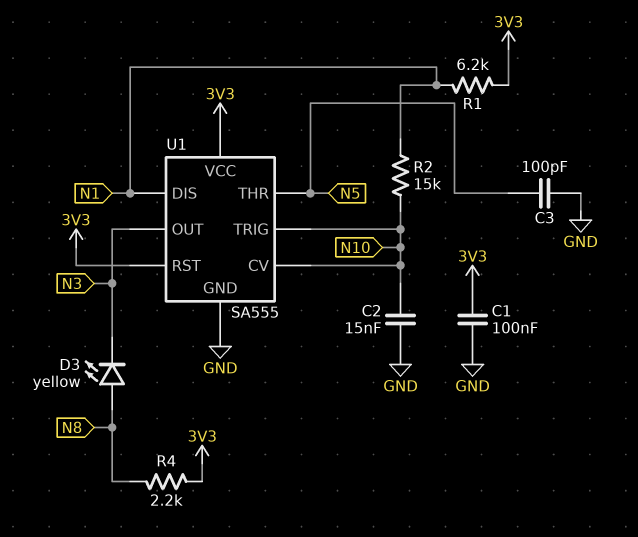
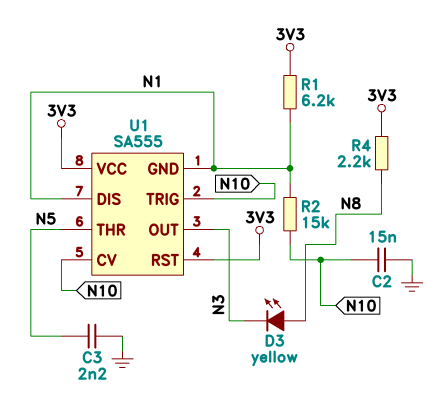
C1: 100nF (3V3, GND) -> none
C3: 100pF (GND, N5) -> 2.2nF (GND, N5)
U1 pin GND: GND -> N1

